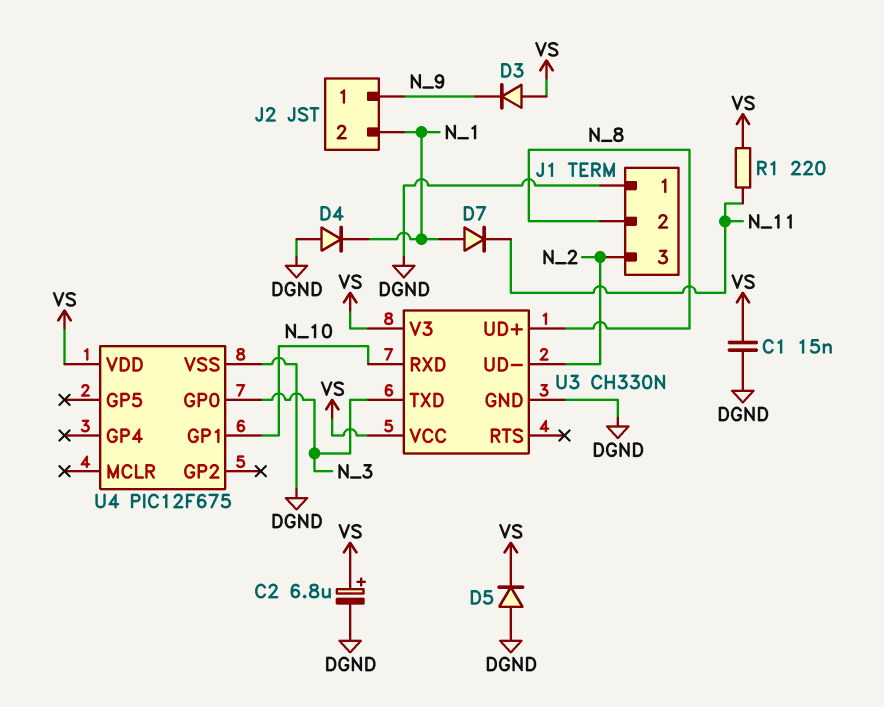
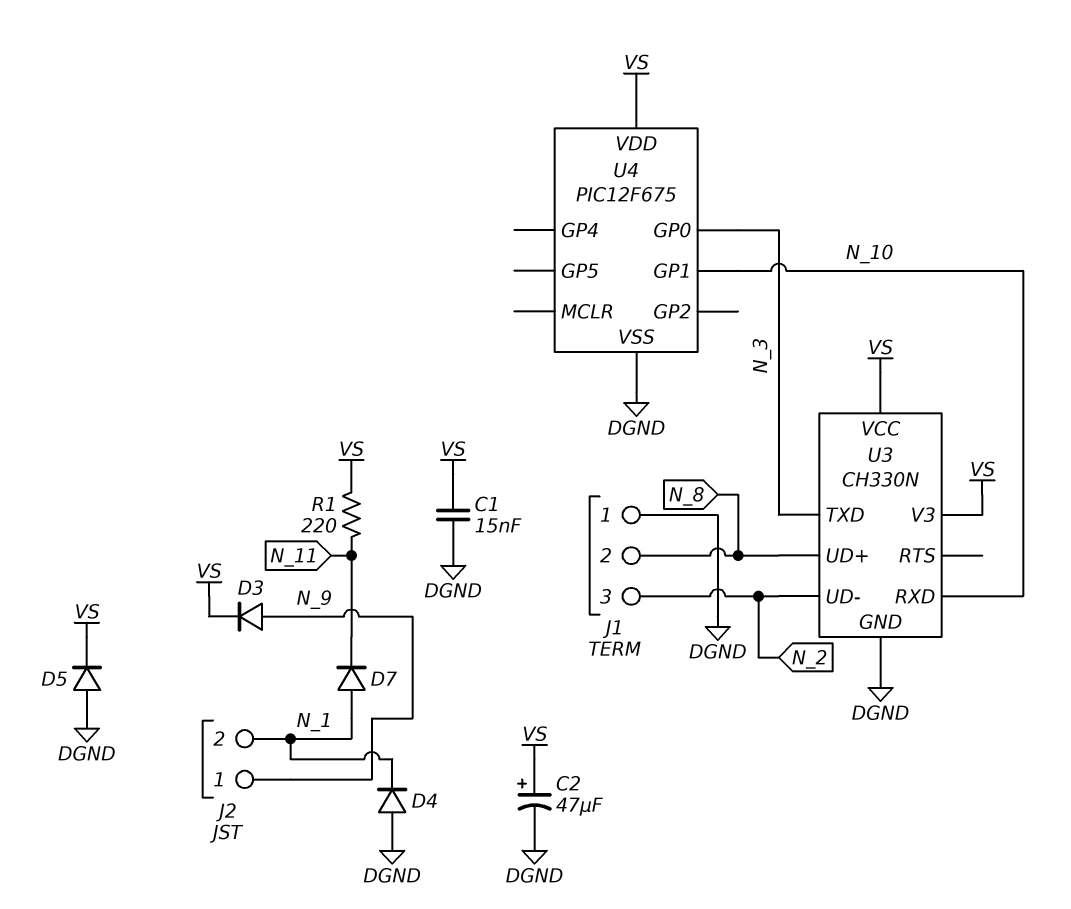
C2: 6.8uF (plus VS, minus DGND) -> 47uF (plus VS, minus DGND)
D3: diode (A VS, K N_9) -> diode (A N_9, K VS)

